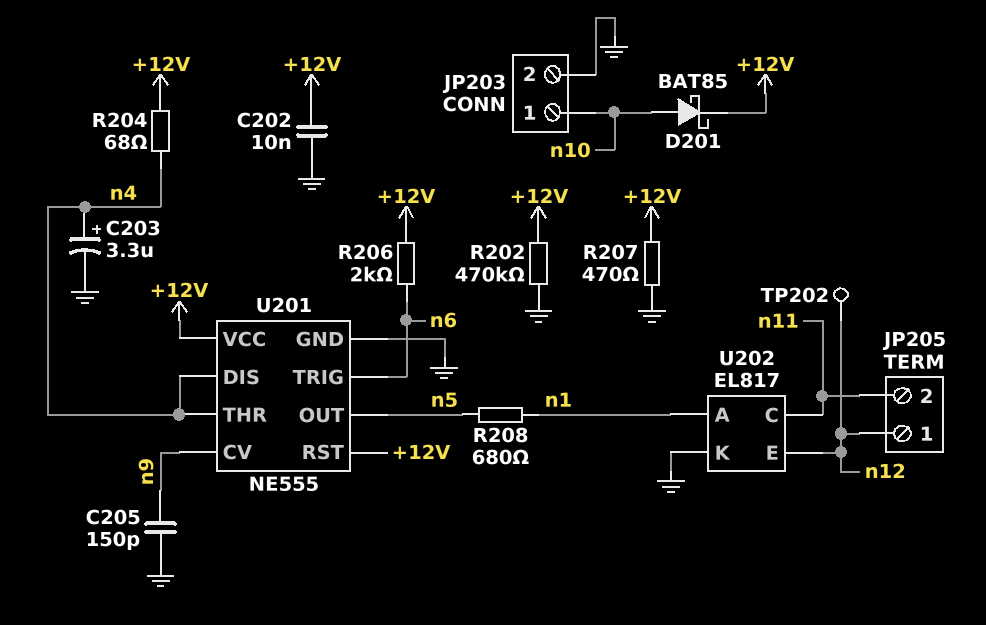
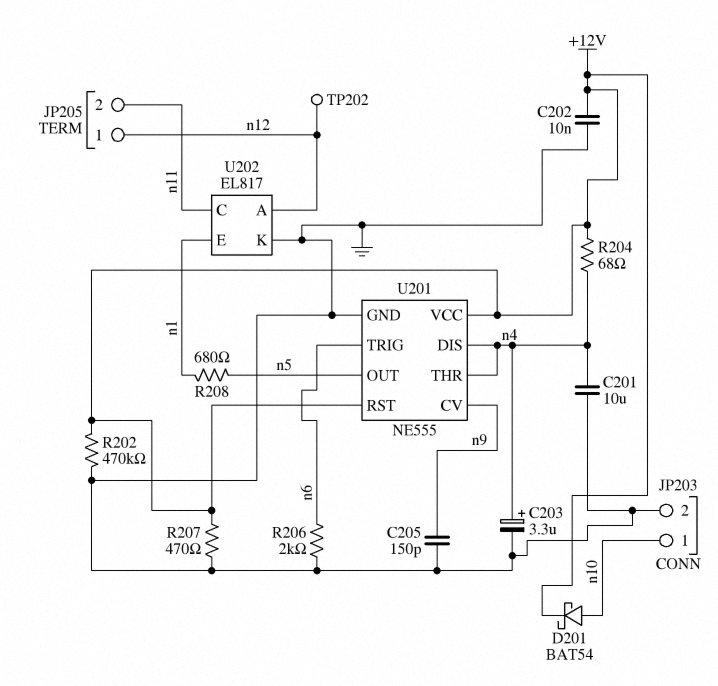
C201: none -> 10uF (GND, n4)
D201: schottky BAT85 (A n10, K +12V) -> schottky BAT54 (A n10, K +12V)
R206: 2k (+12V, n6) -> 2k (GND, n6)
U202 pin A: n1 -> n12
U202 pin E: n12 -> n1

